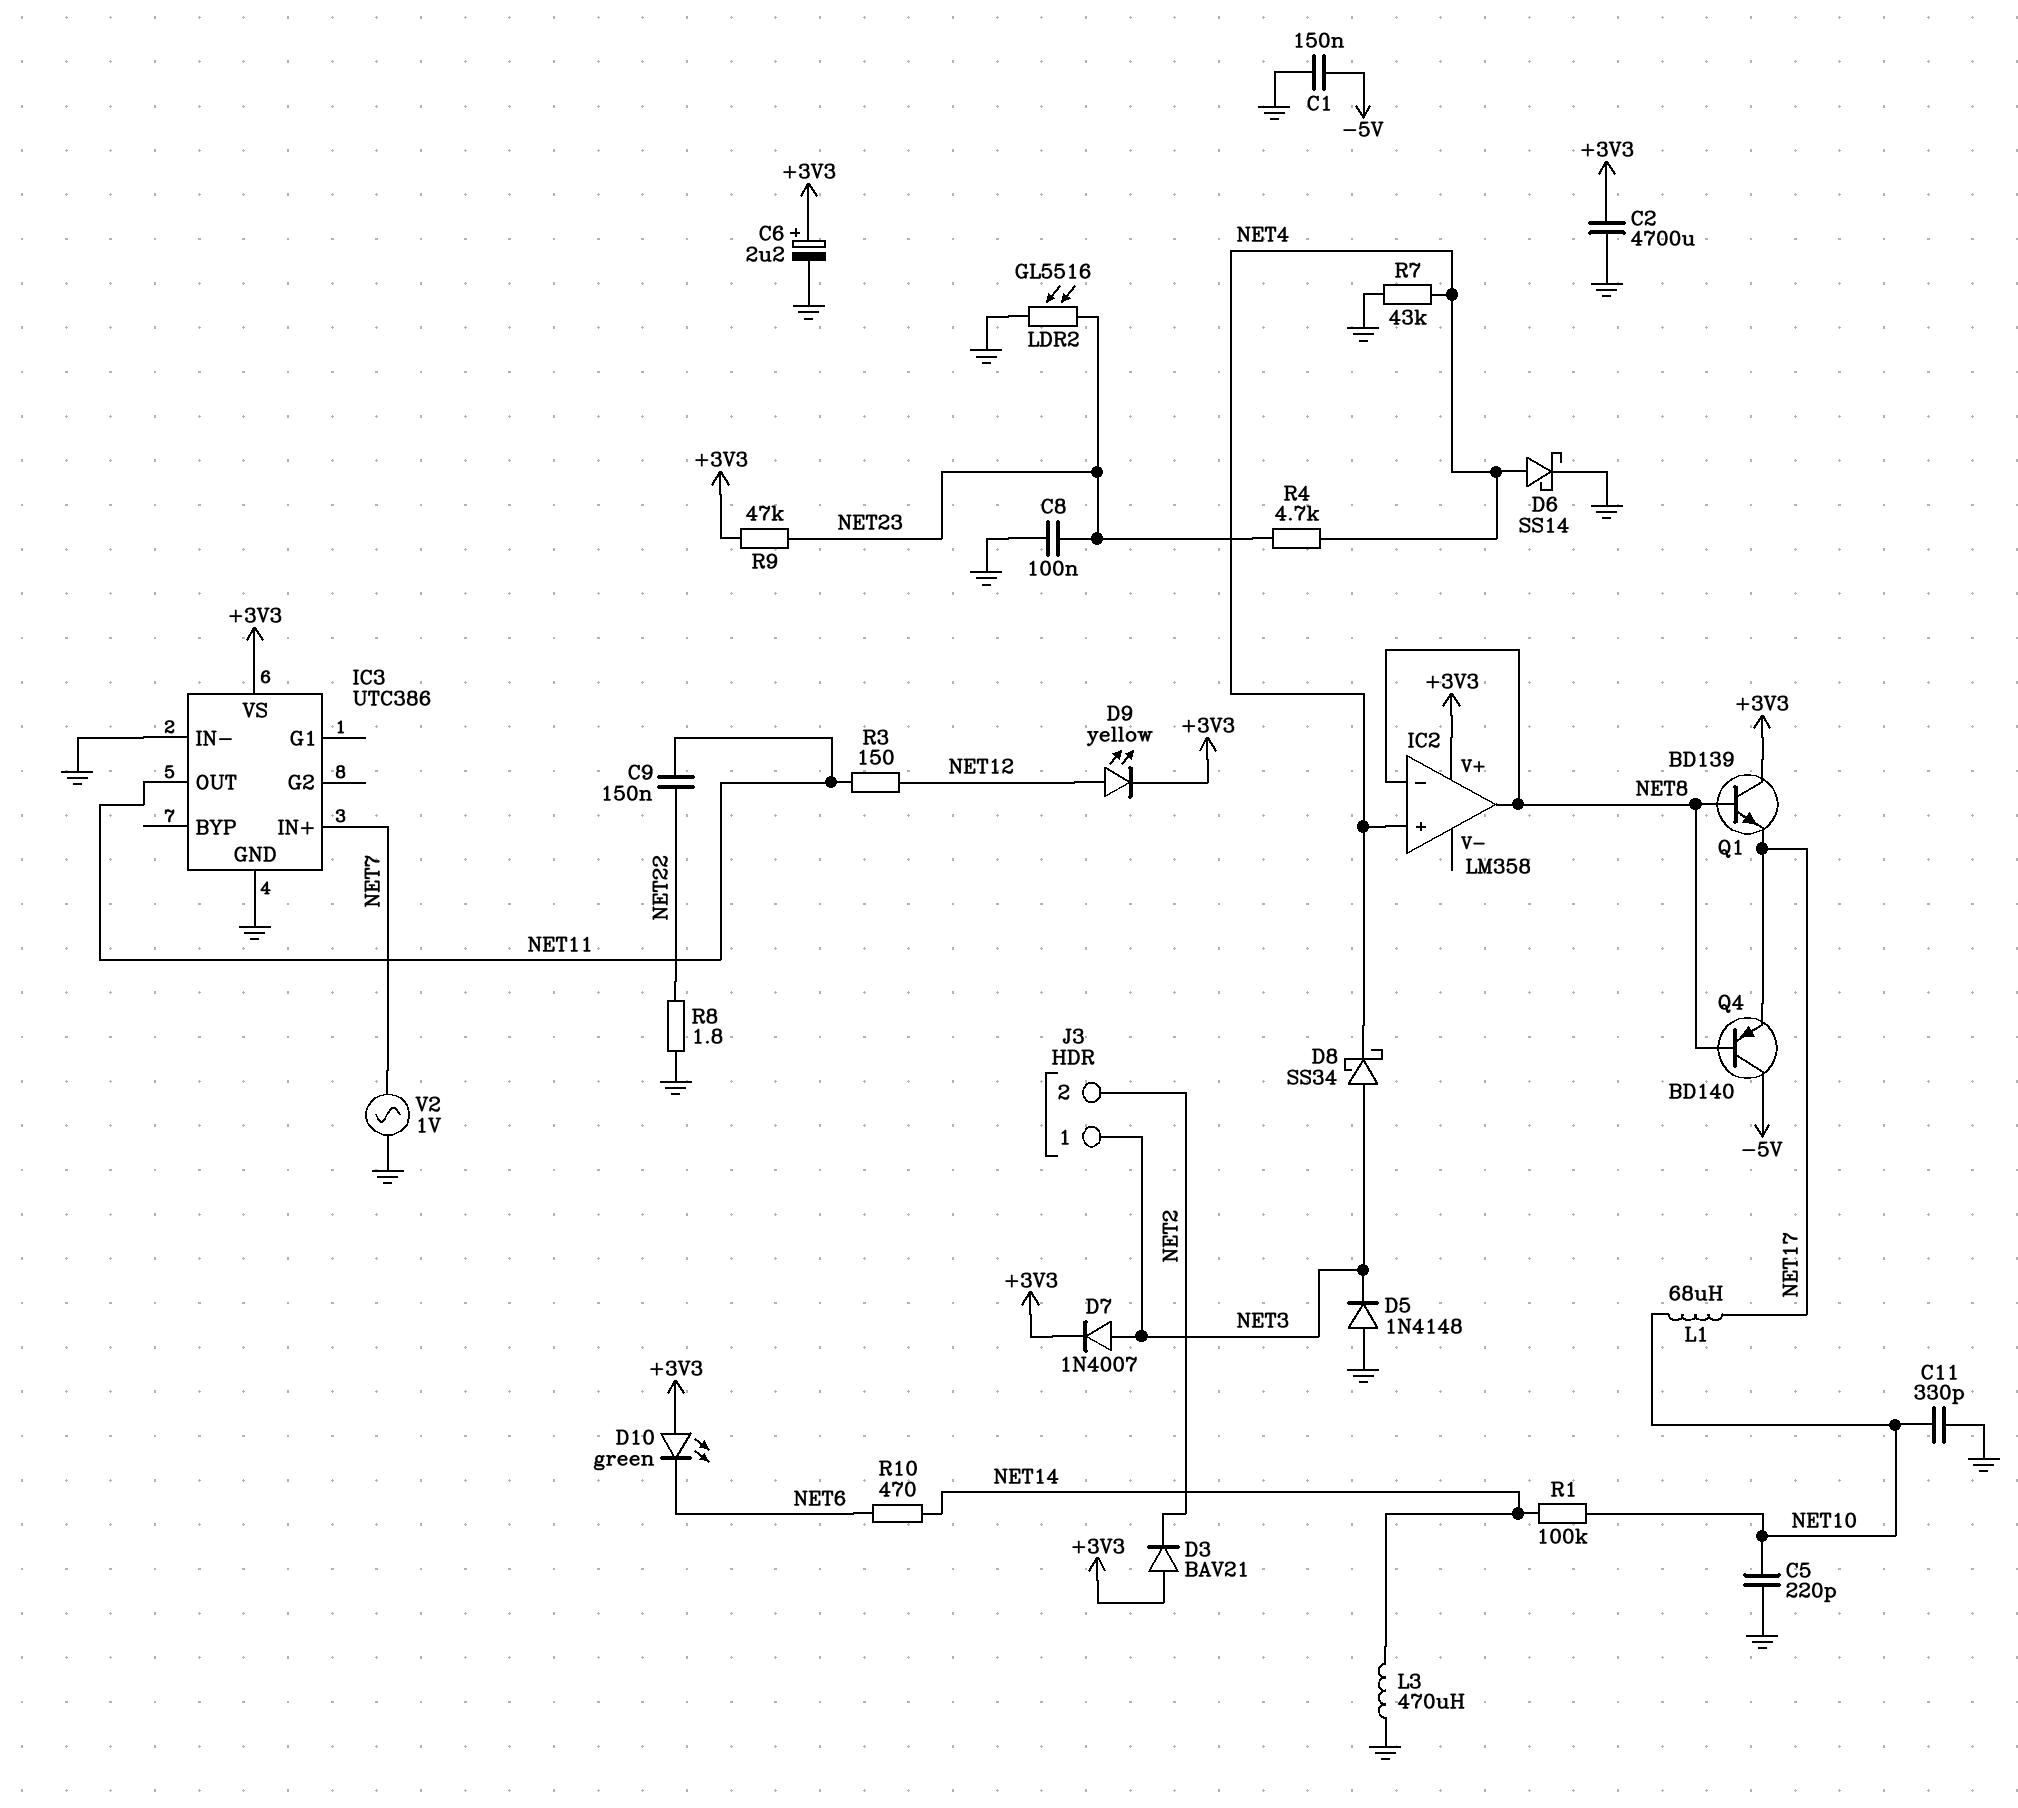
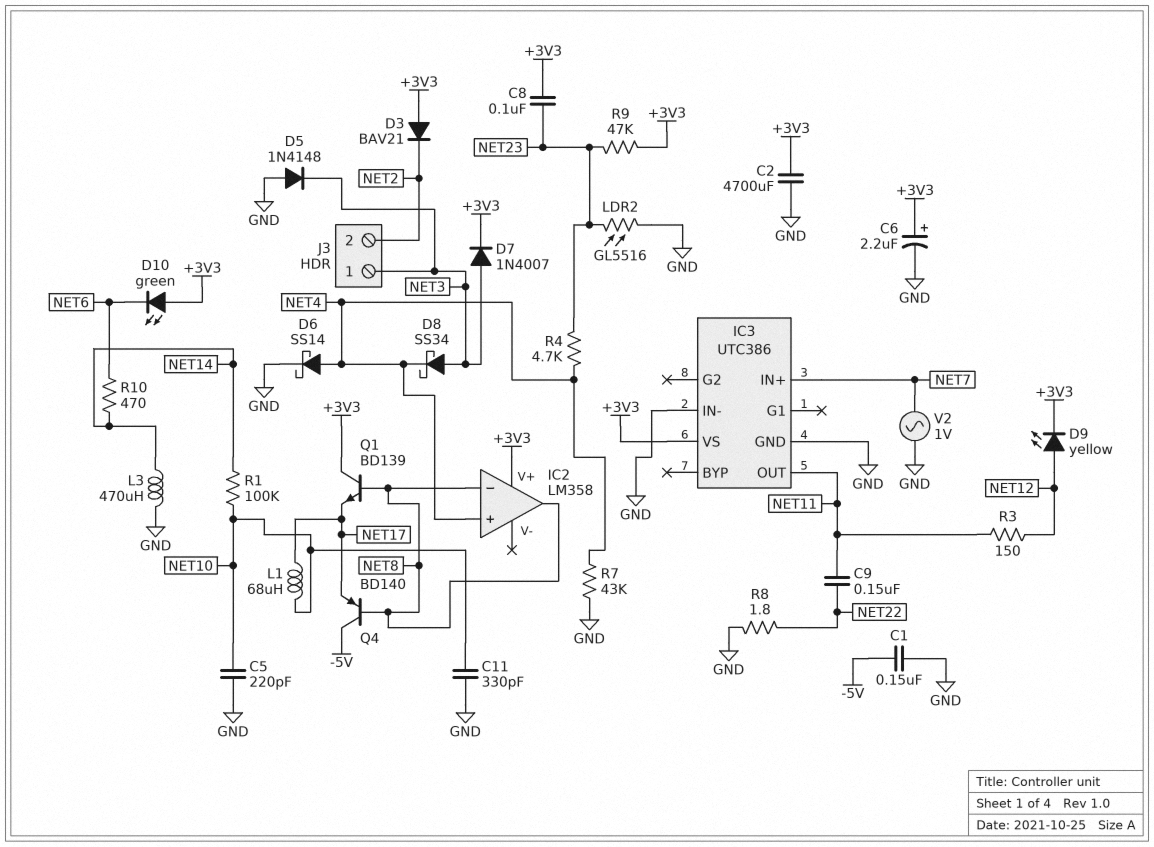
C8: 100nF (GND, NET23) -> 100nF (+3V3, NET23)

